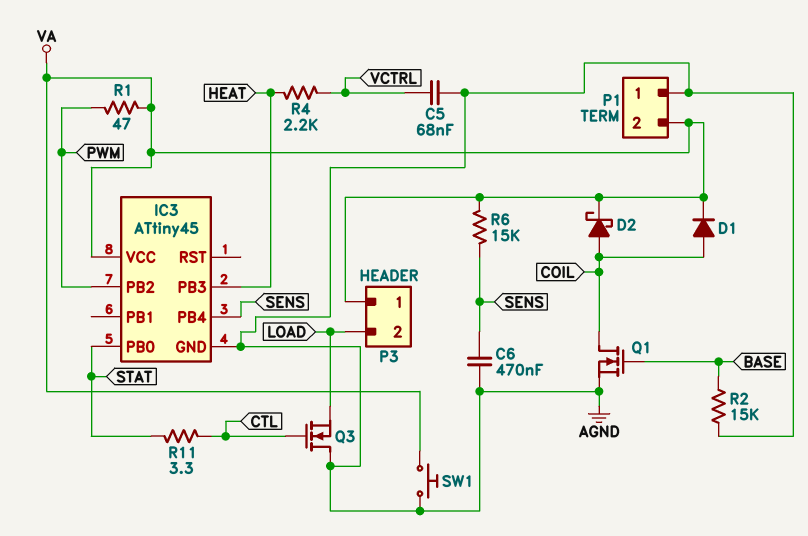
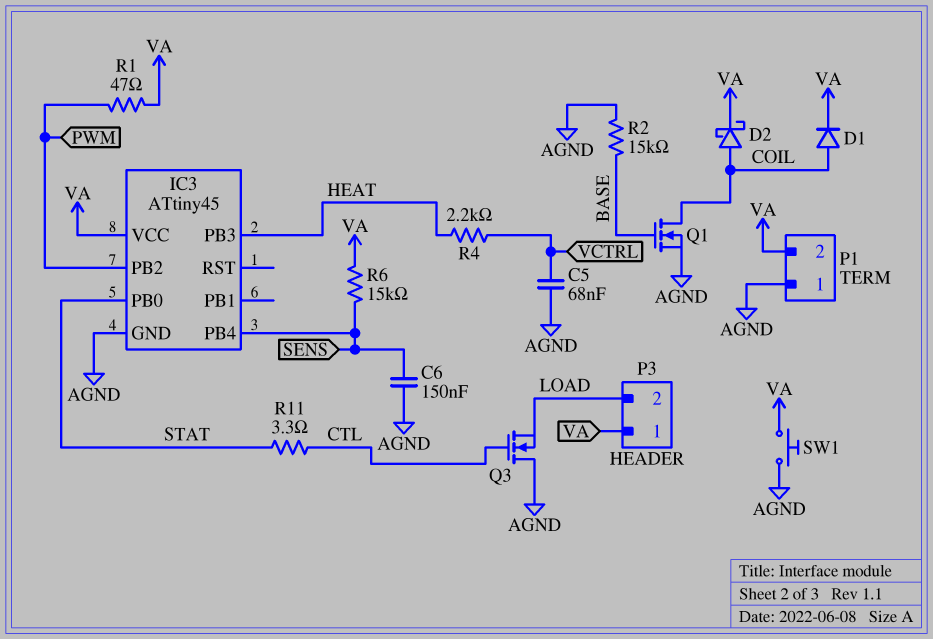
C6: 470nF (AGND, SENS) -> 150nF (AGND, SENS)

